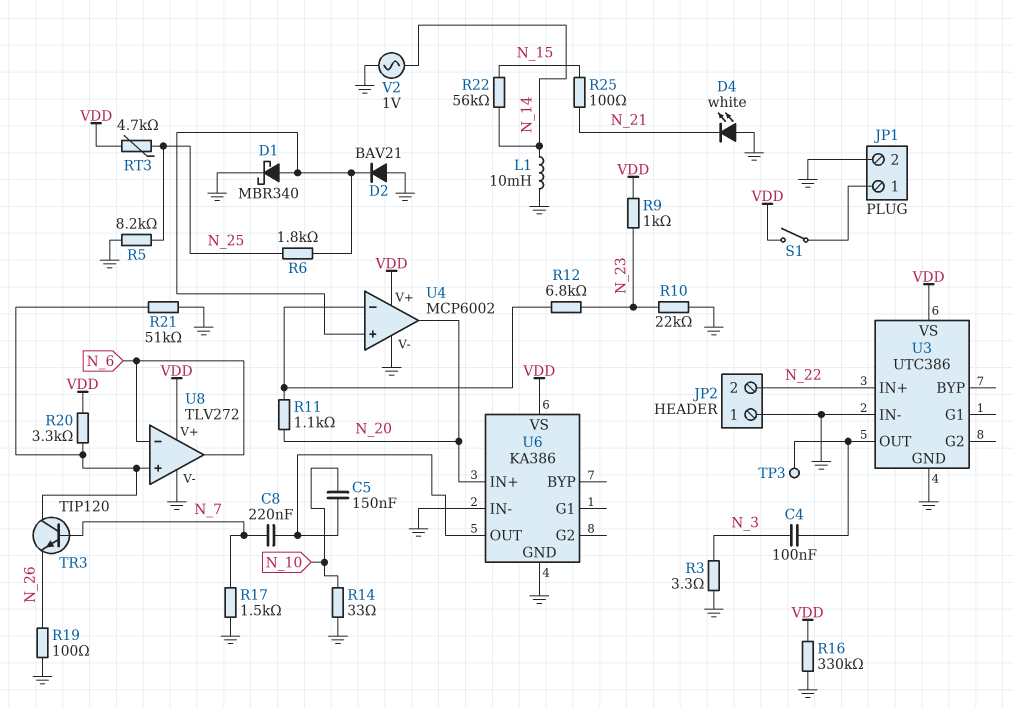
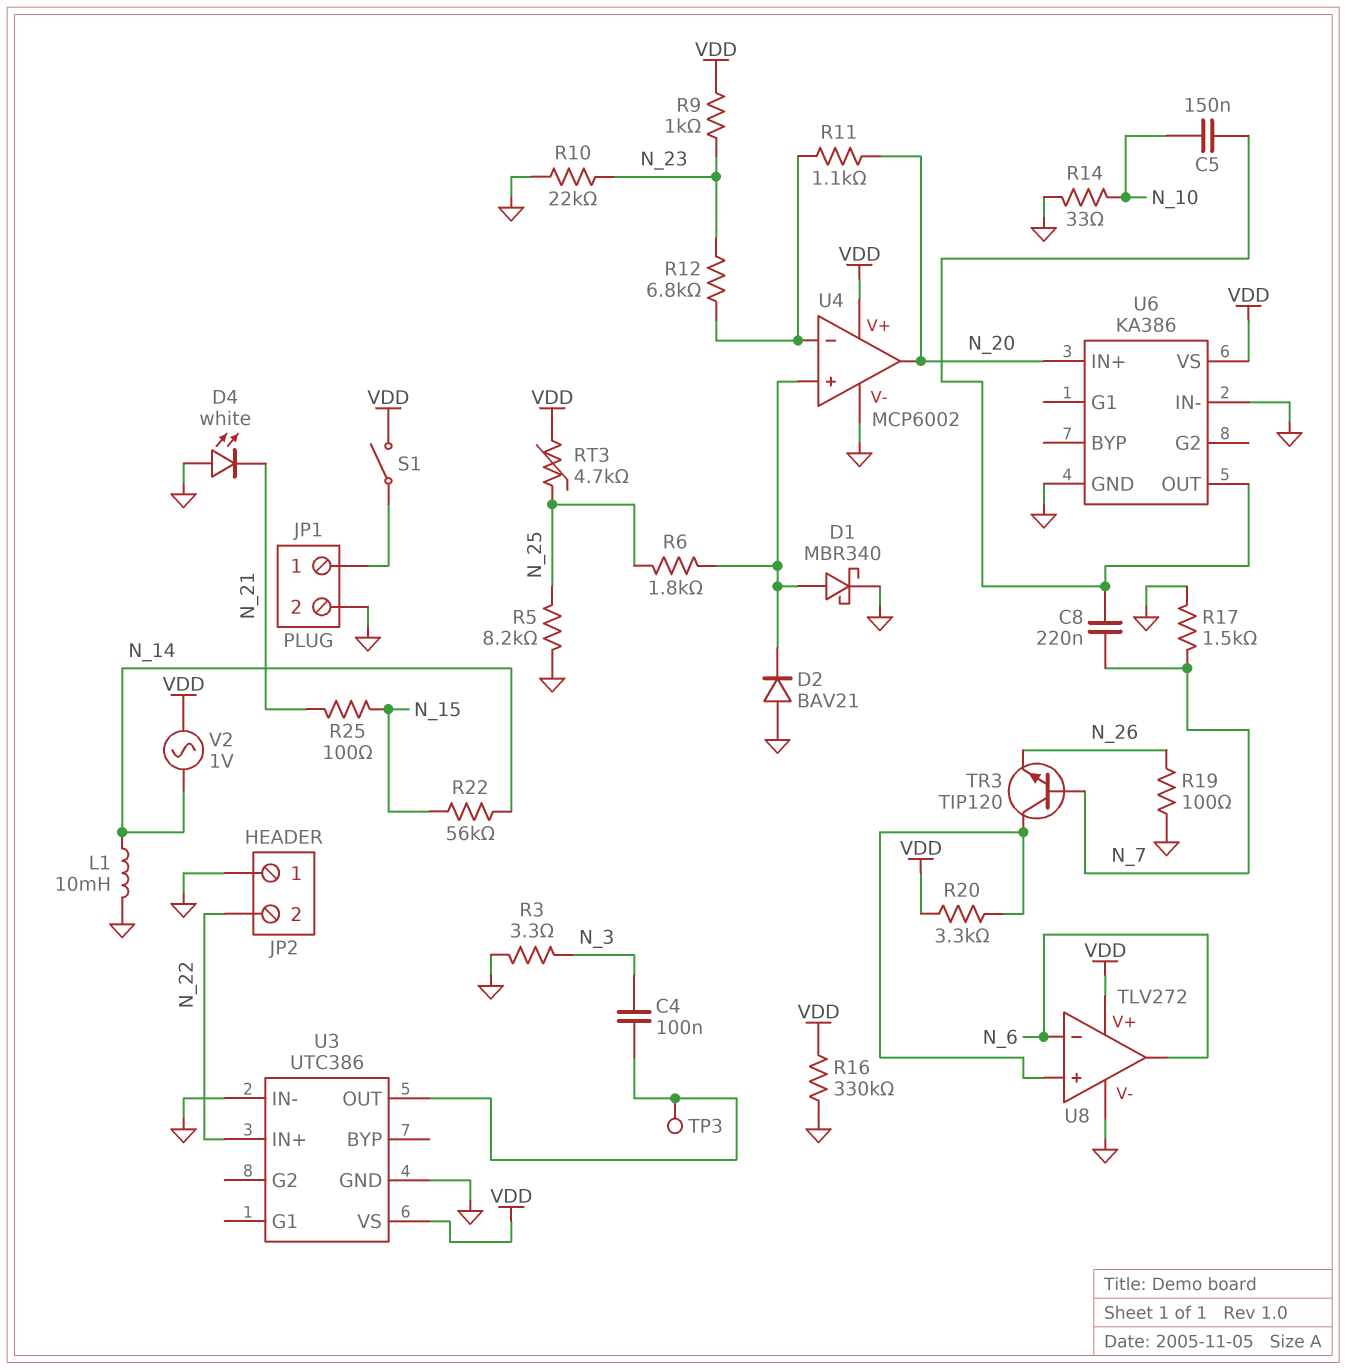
R21: 51k (GND, U8/in+) -> none
V2: AC 1V (GND, N_14) -> AC 1V (N_14, VDD)

